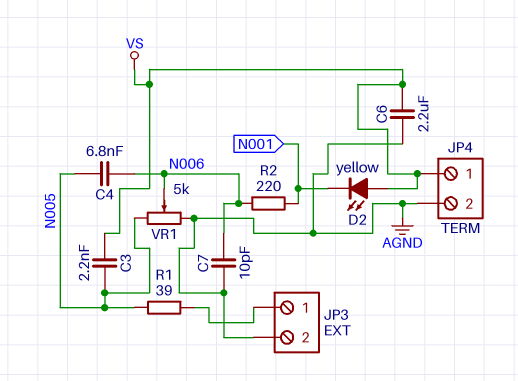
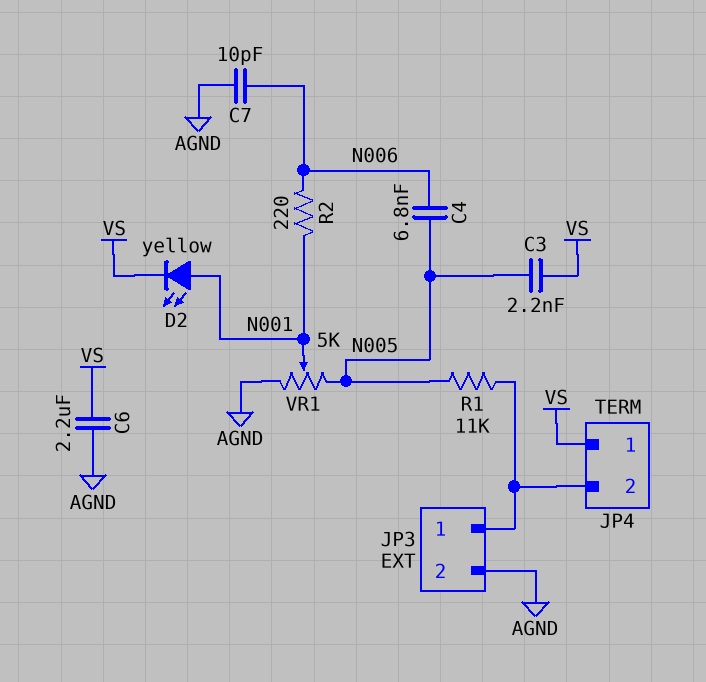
D2: LED yellow (A VS, K N001) -> LED yellow (A N001, K VS)
JP4 pin 2: AGND -> JP3/1
R1: 39 (JP3/1, N005) -> 11k (JP3/1, N005)
VR1: 5k (AGND, N005, wiper N006) -> 5k (AGND, N005, wiper N001)

